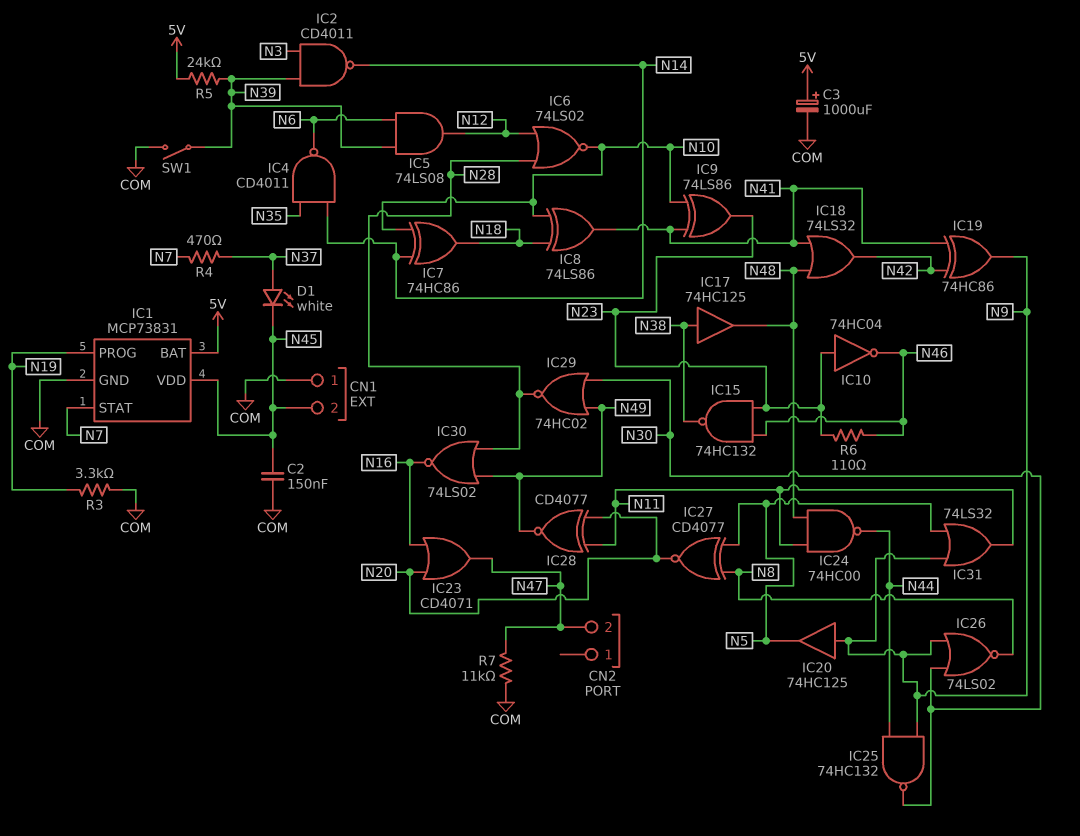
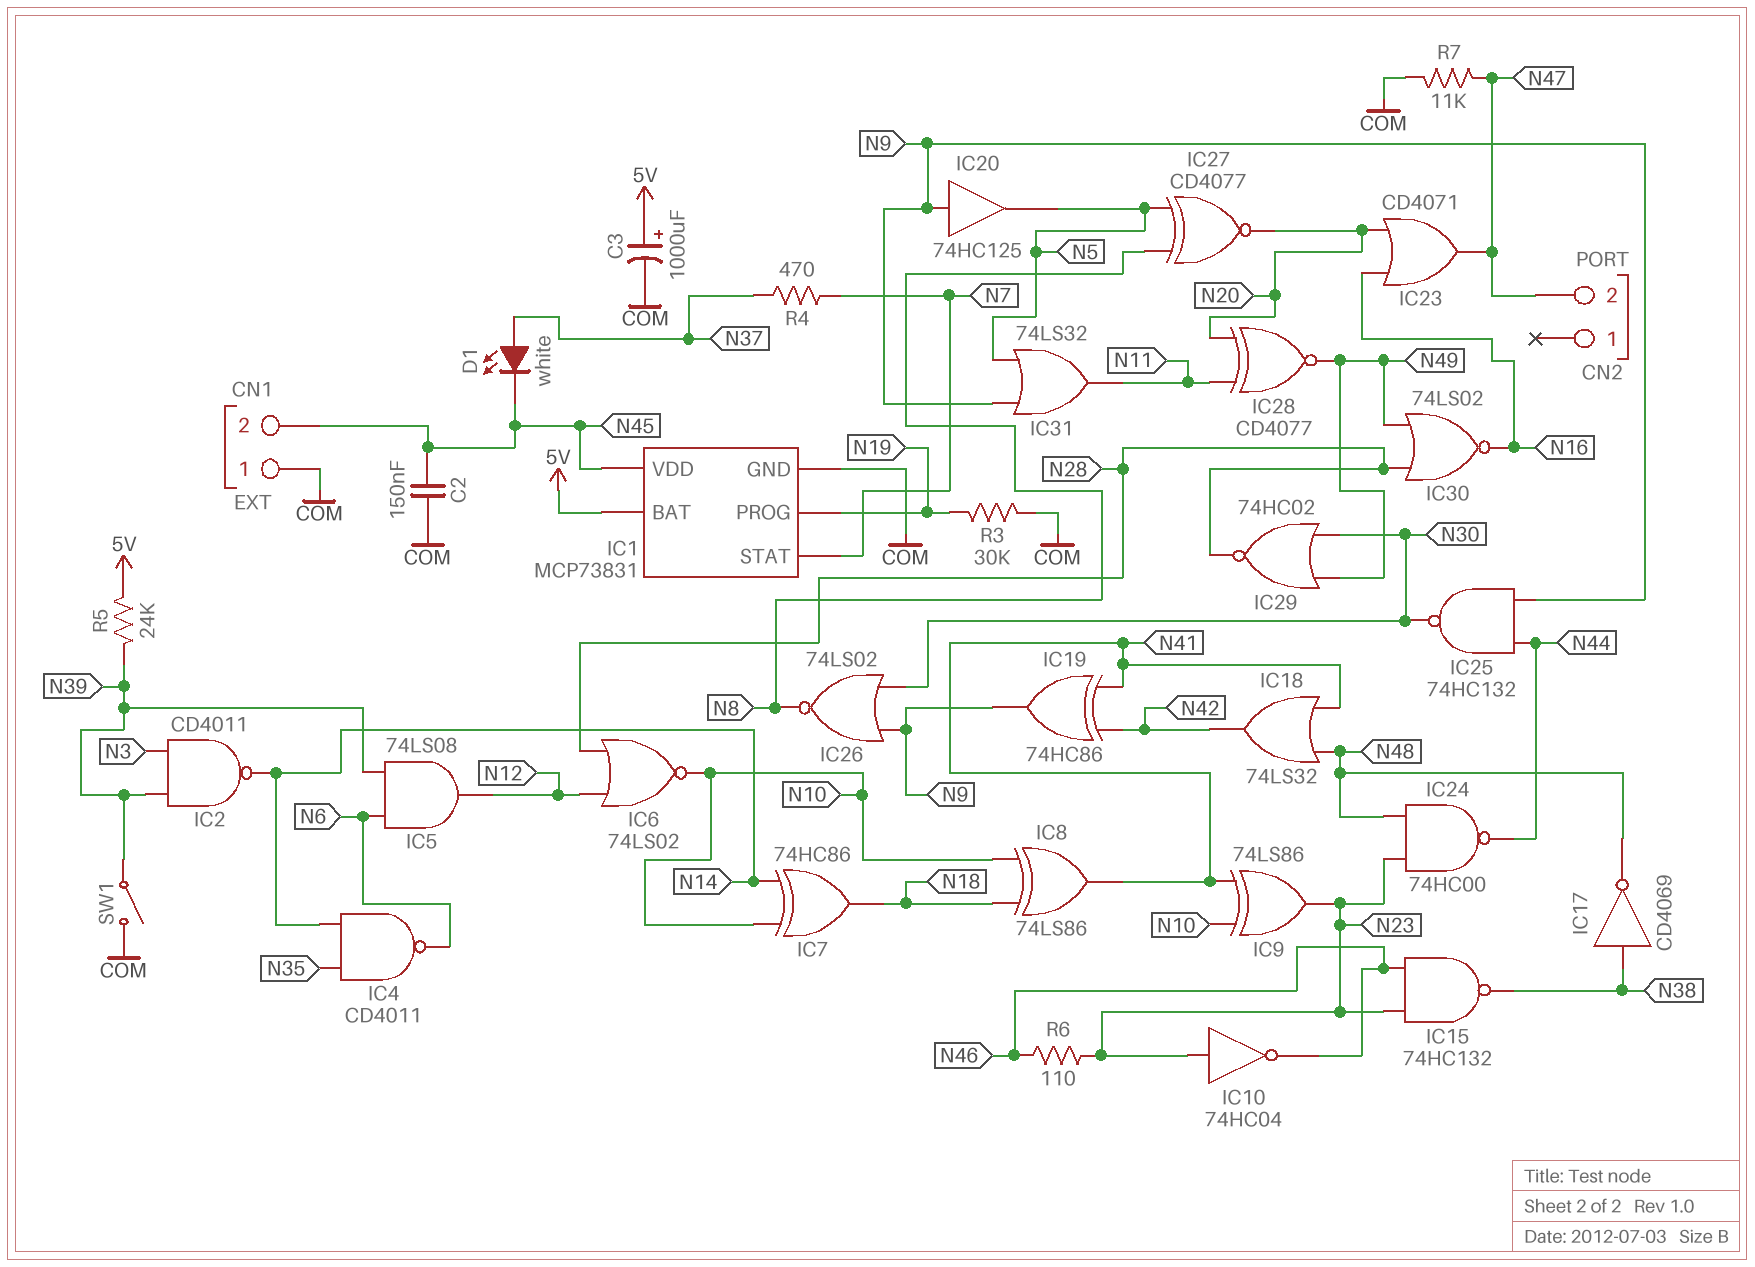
IC17: buffer 74HC125 (in N38, out N48) -> NOT CD4069 (in N38, out N48)
IC24: NAND 74HC00 (in N11, in N48, out N44) -> NAND 74HC00 (in N23, in N48, out N44)
R3: 3.3k (COM, N19) -> 30k (COM, N19)

